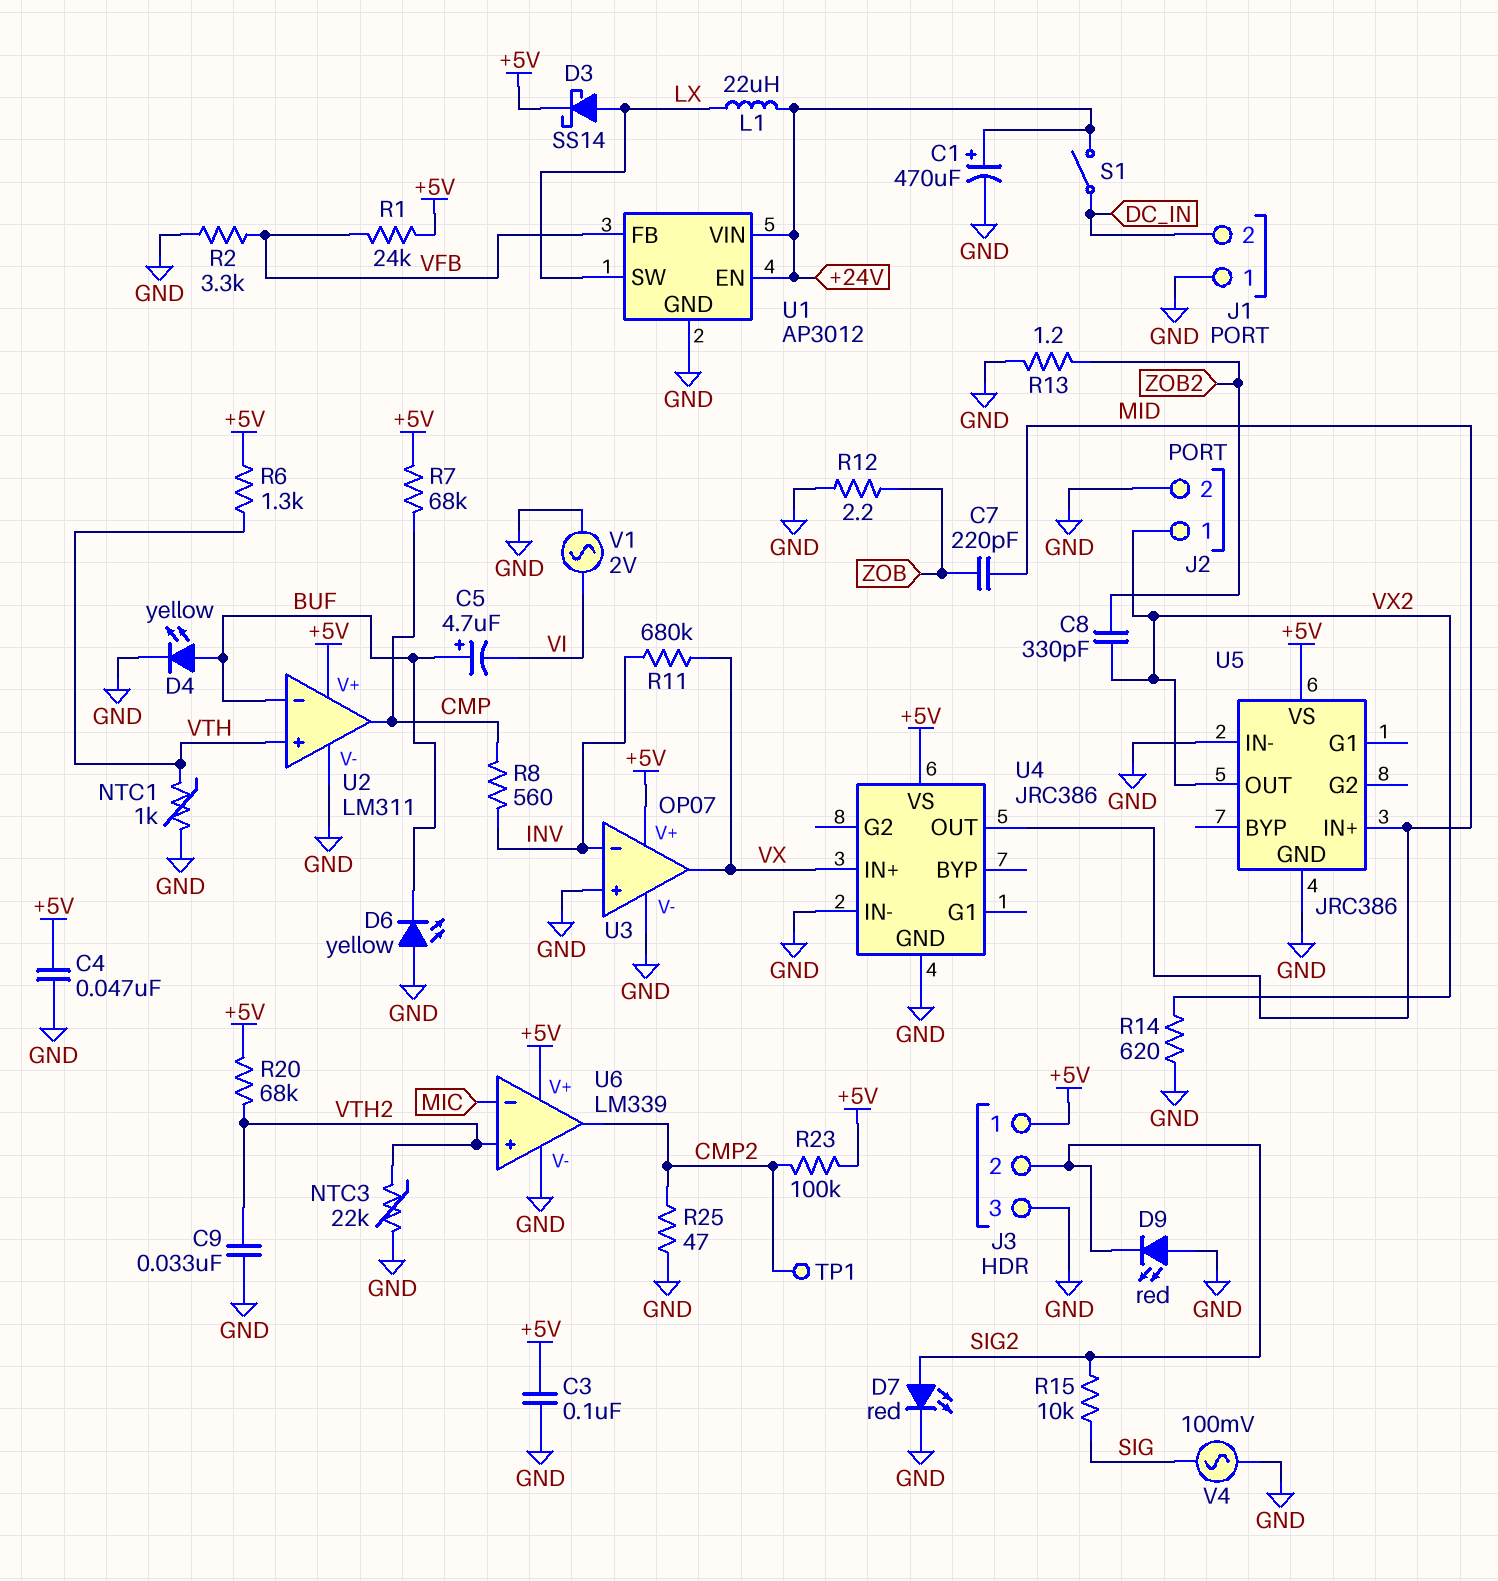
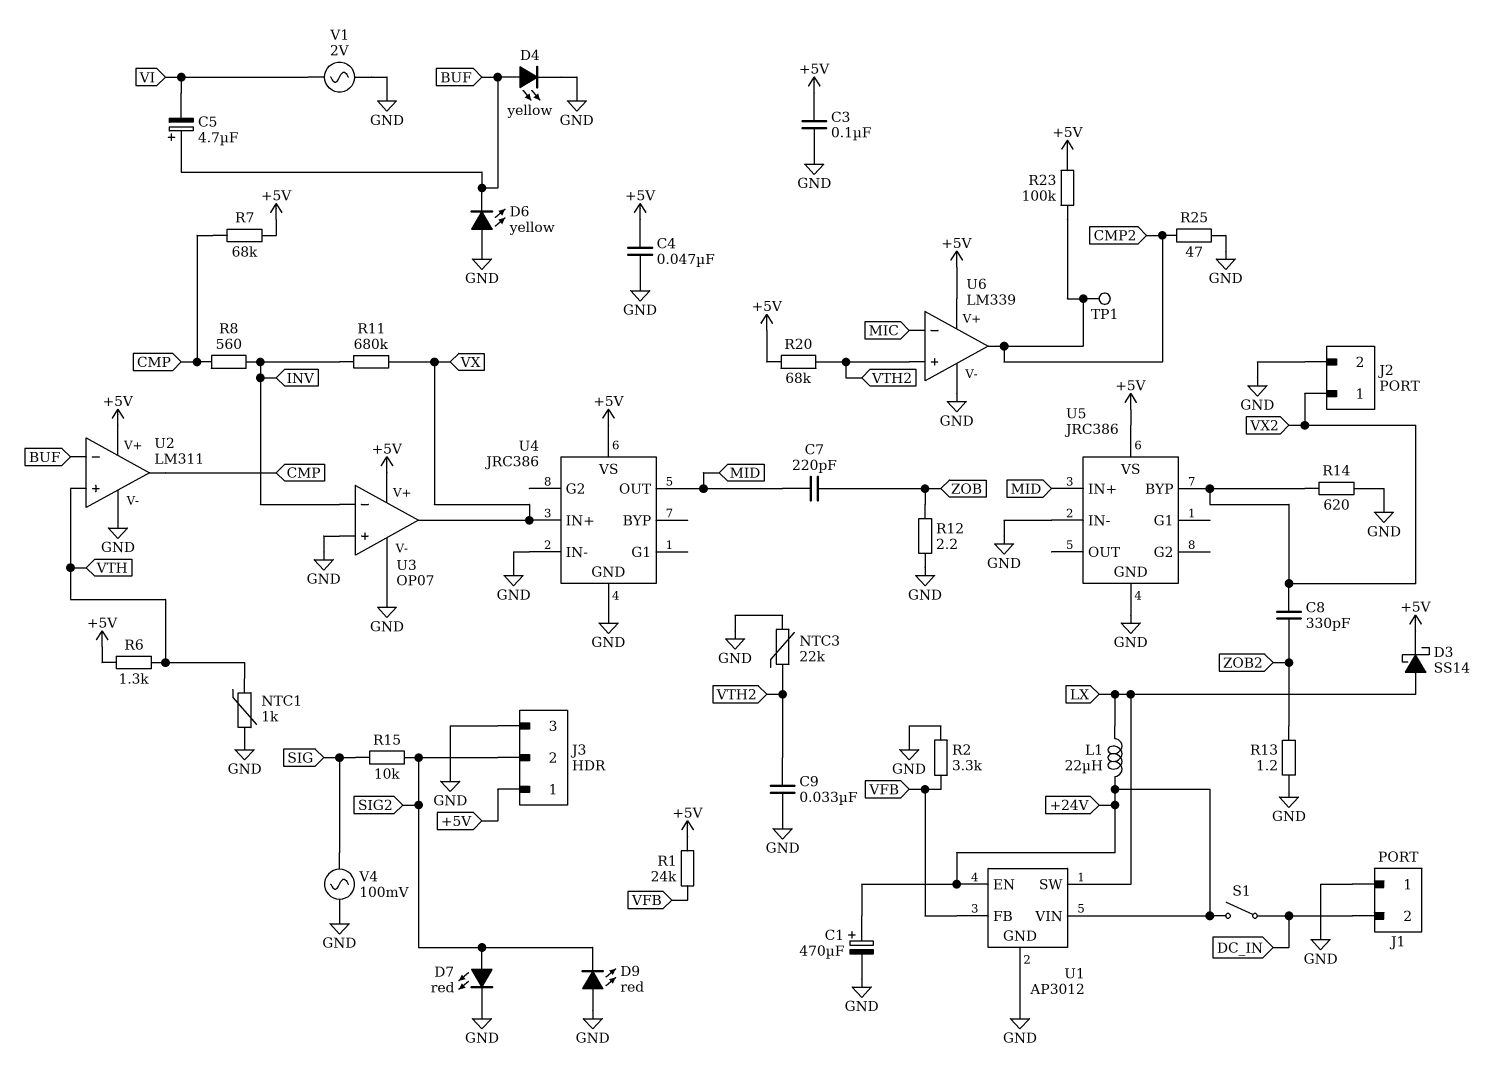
U5 pin BYP: none -> VX2
U5 pin OUT: VX2 -> none

